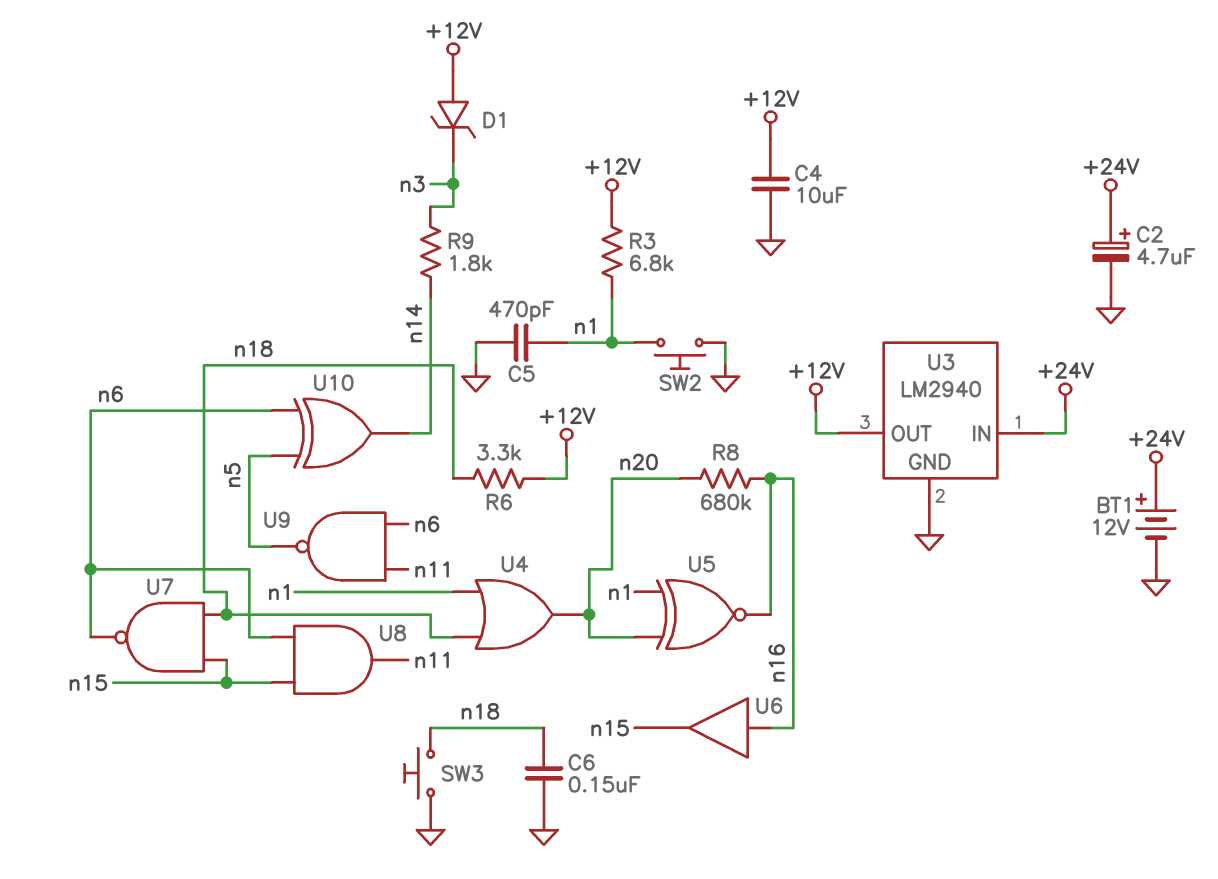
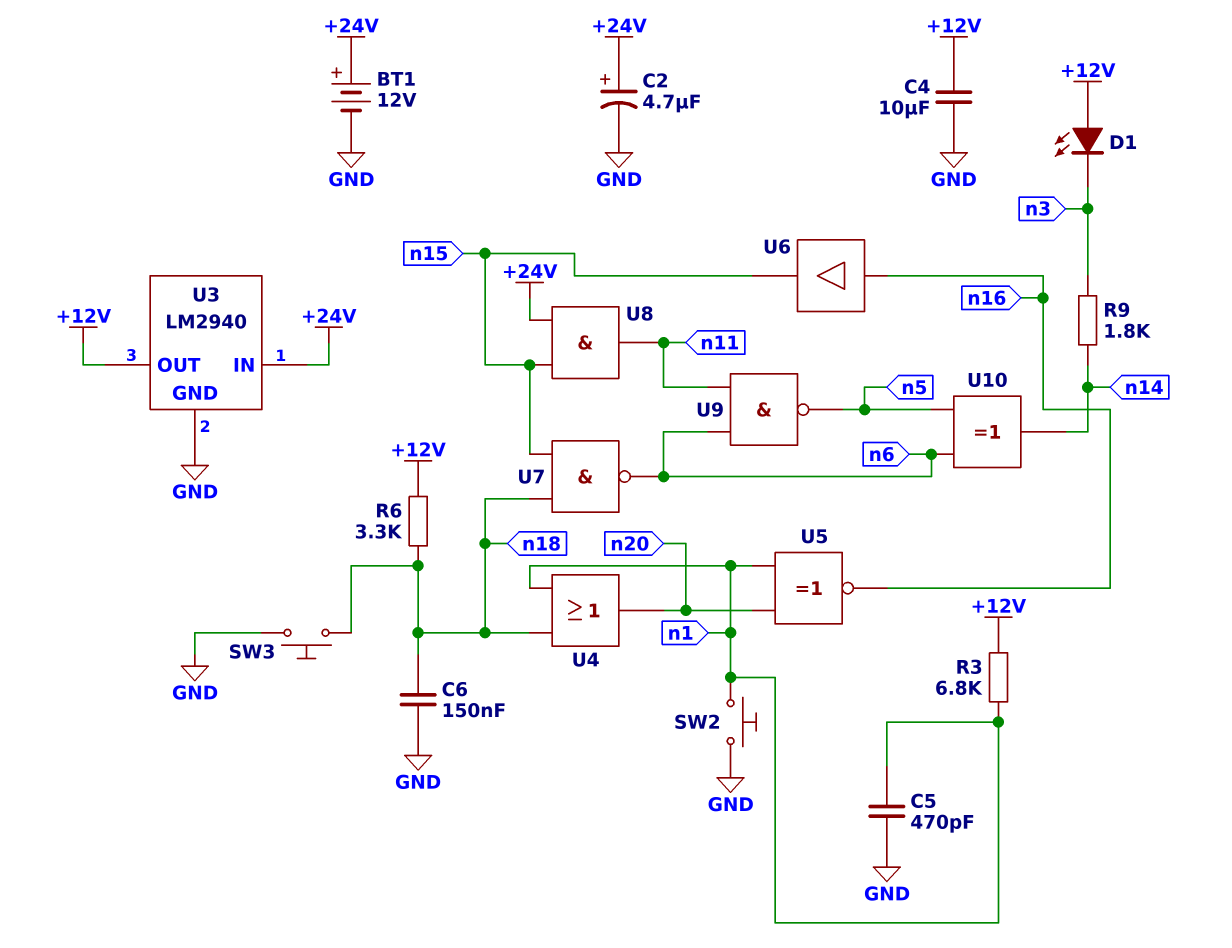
D1: zener (A +12V, K n3) -> LED (A +12V, K n3)
R8: 680k (n16, n20) -> none
U8: AND (in n6, in n15, out n11) -> AND (in +24V, in n15, out n11)

